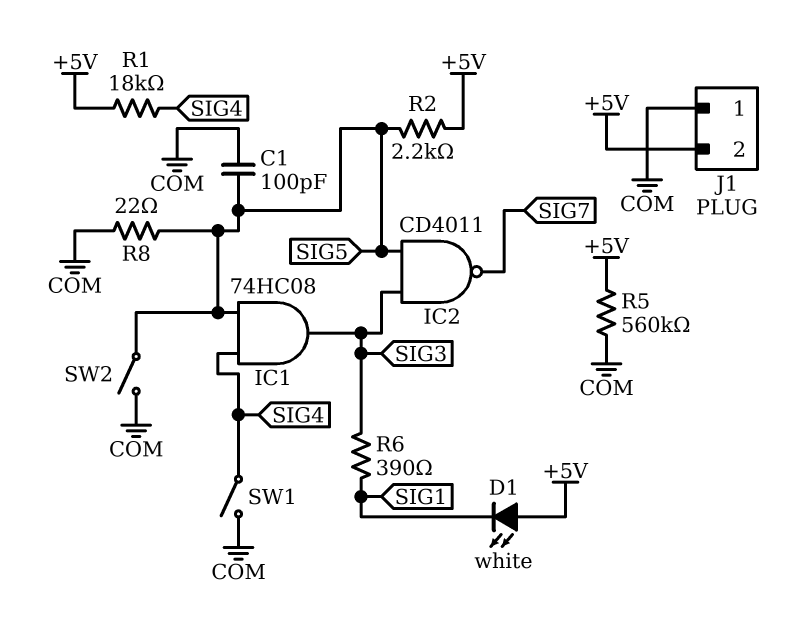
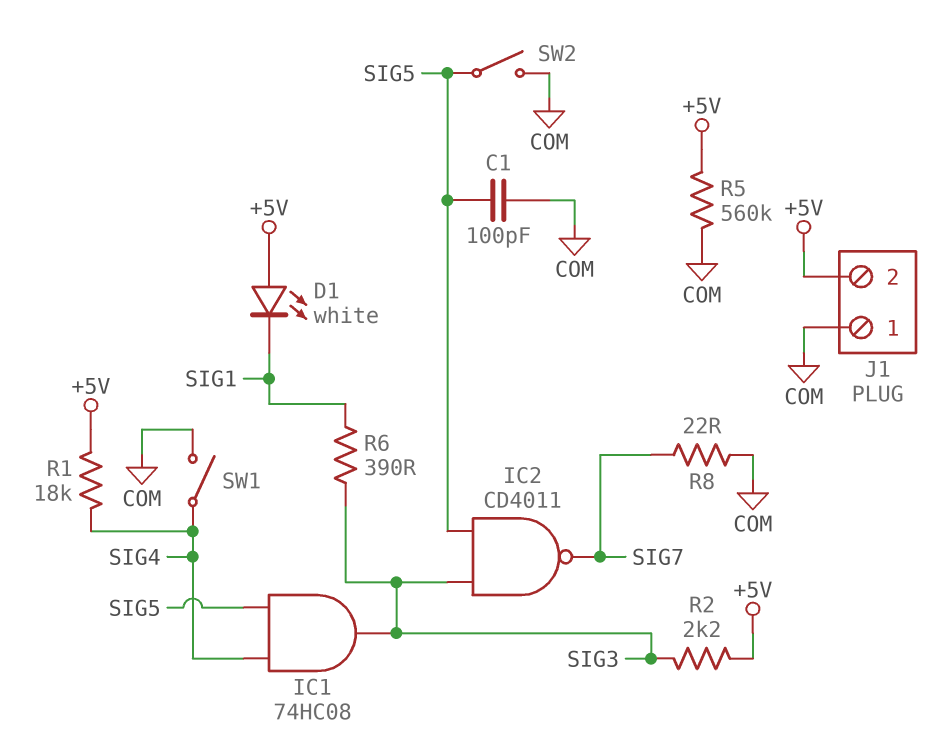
R2: 2.2k (+5V, SIG5) -> 2.2k (+5V, SIG3)
R8: 22 (COM, SIG5) -> 22 (COM, SIG7)

